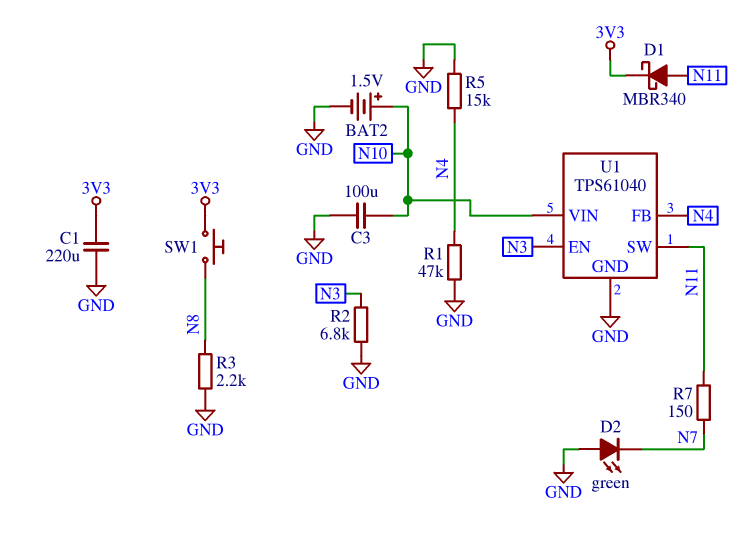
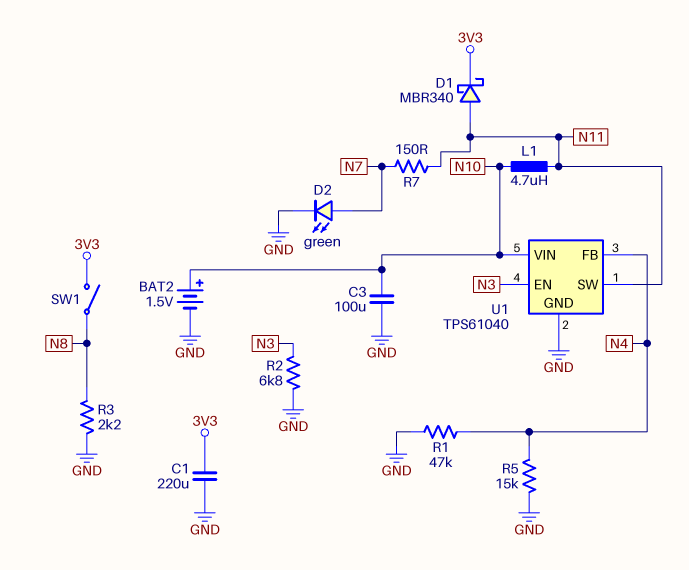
D2: LED green (A GND, K N7) -> LED green (A N7, K GND)
L1: none -> 4.7uH (N10, N11)
SW1: button (3V3, N8) -> switch (3V3, N8)

